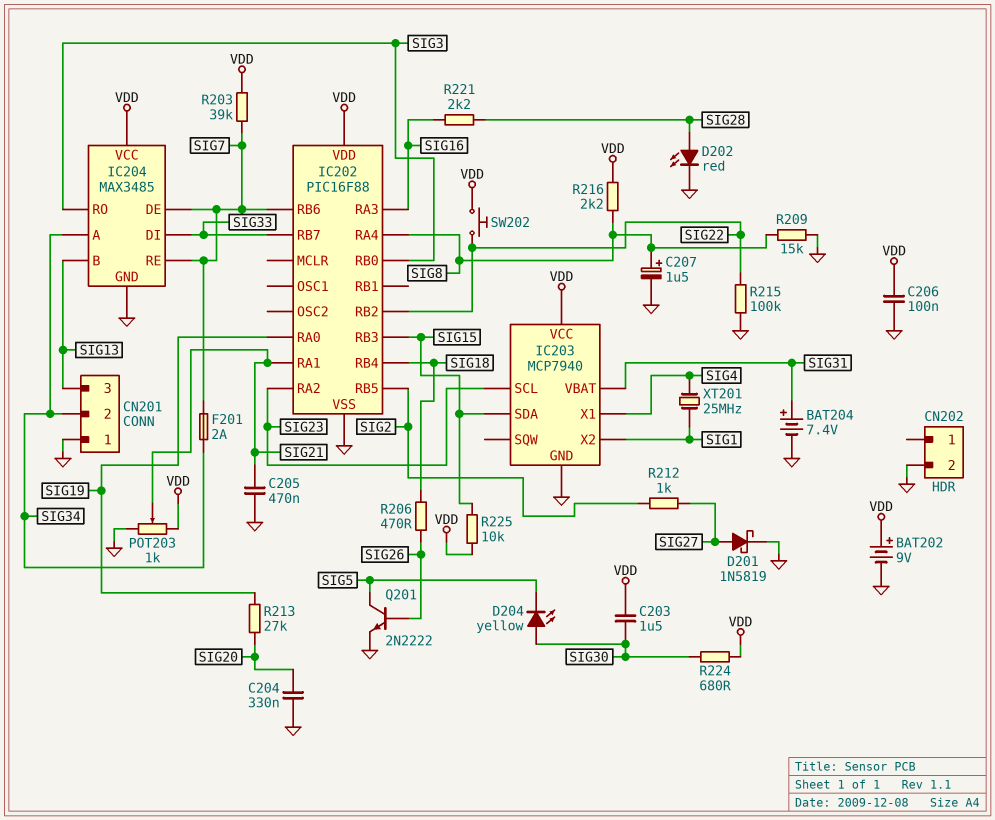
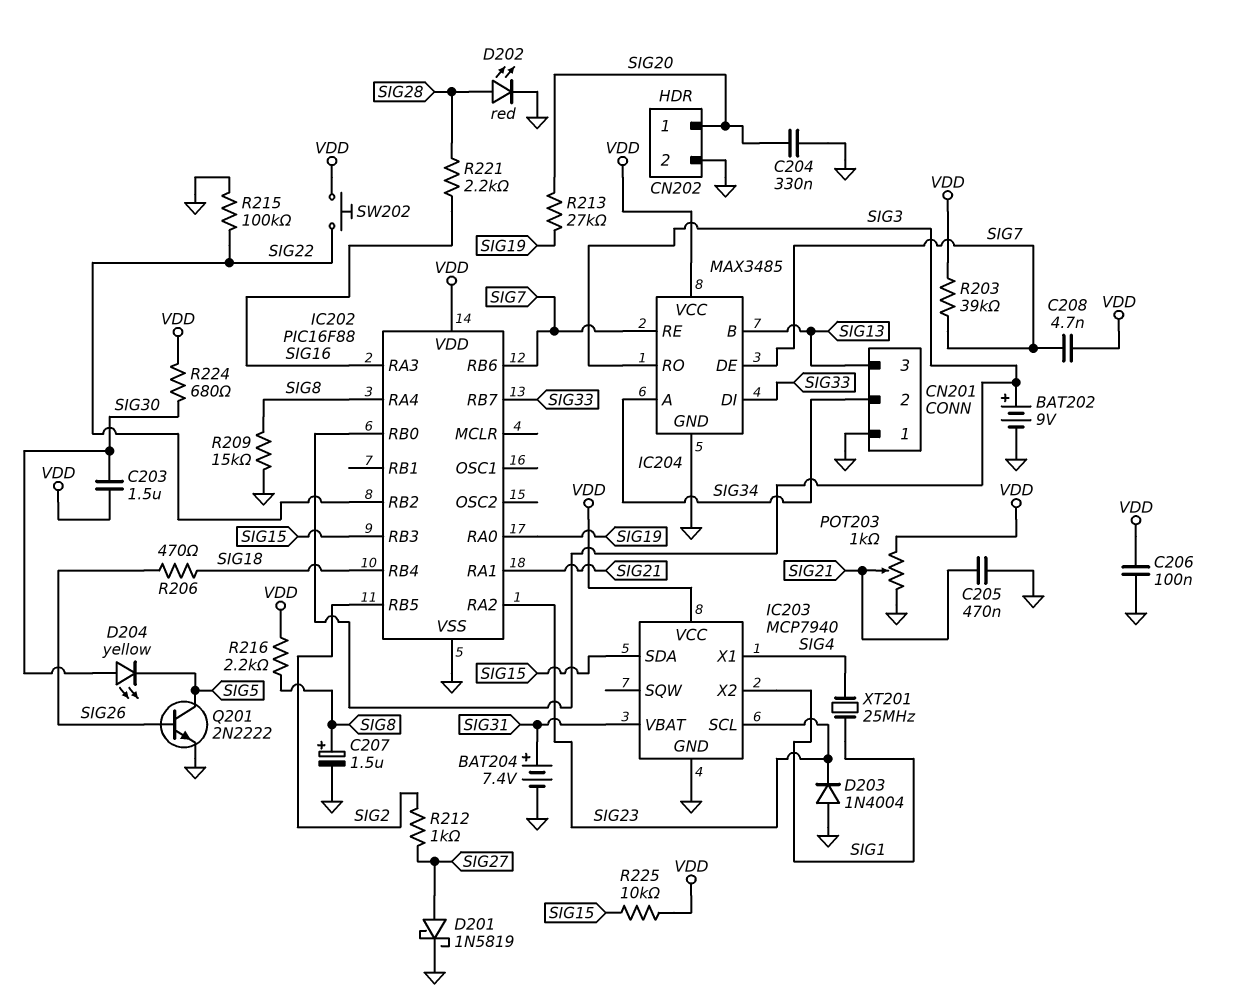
BAT202: 9V (plus VDD, minus GND) -> 9V (plus SIG3, minus GND)
C208: none -> 4.7nF (SIG7, VDD)
CN202 pin 1: none -> SIG20
D203: none -> diode 1N4004 (A GND, K SIG23)
F201: 2A (SIG7, SIG34) -> none

